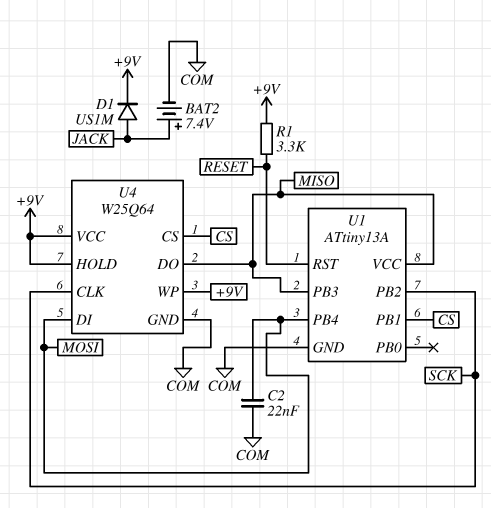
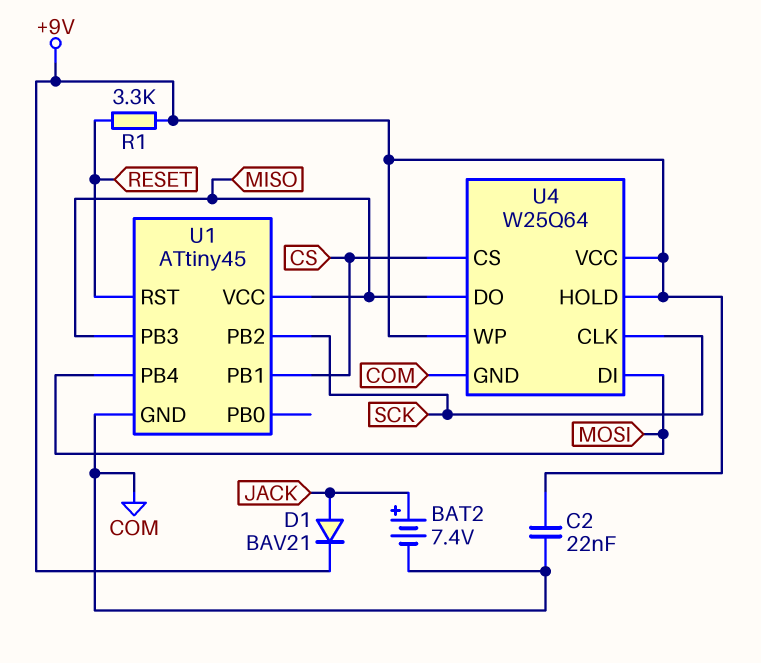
C2: 22nF (COM, MOSI) -> 22nF (+9V, COM)
D1: diode US1M (A JACK, K +9V) -> diode BAV21 (A JACK, K +9V)
U1: ATtiny13A -> ATtiny45

